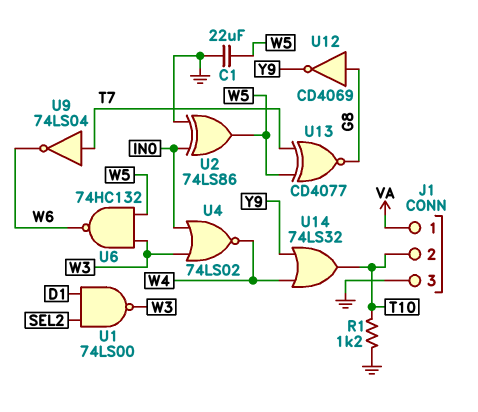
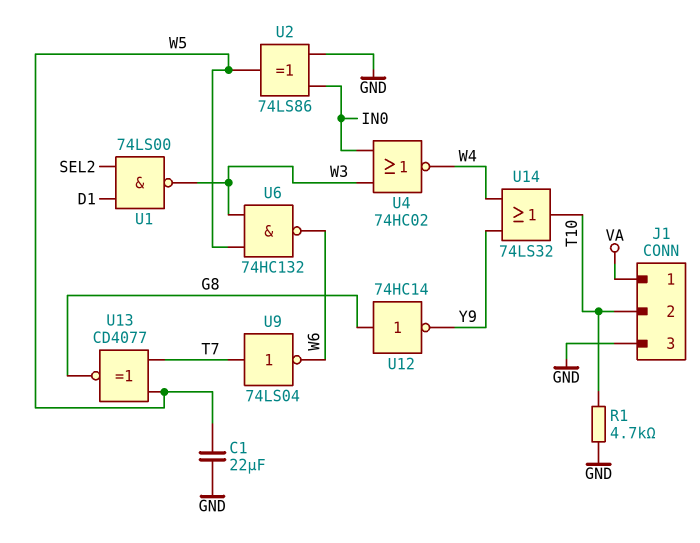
R1: 1.2k (GND, T10) -> 4.7k (GND, T10)
U4: NOR 74LS02 (in IN0, in W3, out W4) -> NOR 74HC02 (in IN0, in W3, out W4)
U12: NOT CD4069 (in G8, out Y9) -> NOT 74HC14 (in G8, out Y9)

